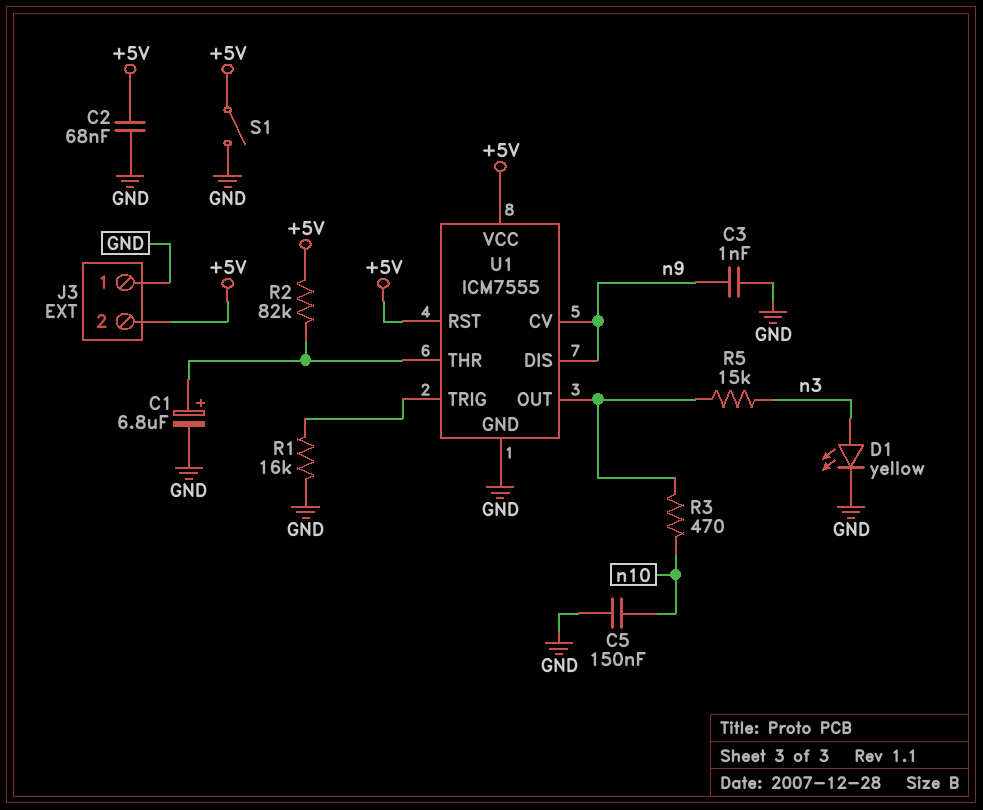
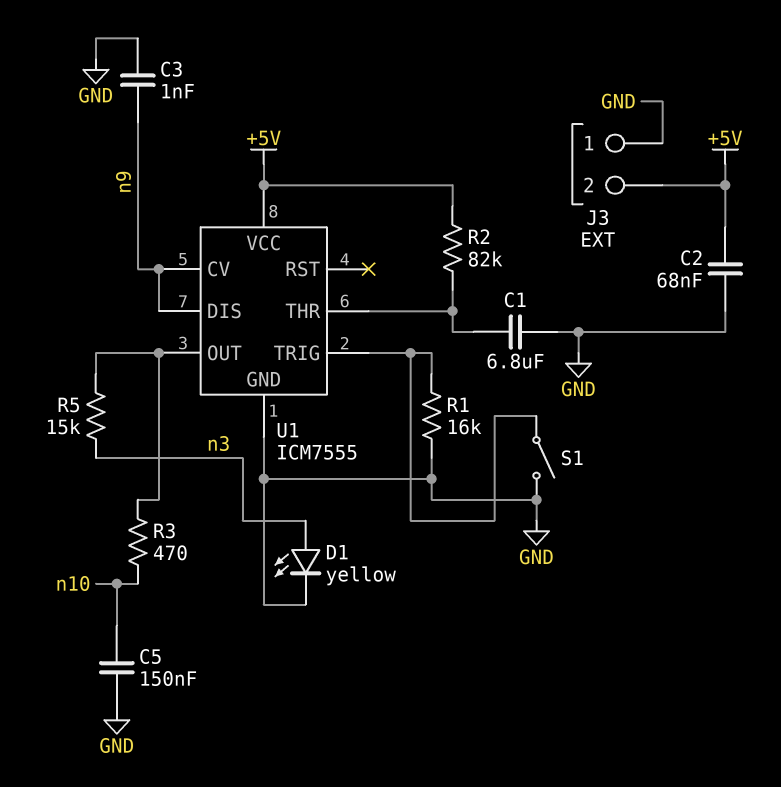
C1: 6.8uF (plus U1/THR, minus GND) -> 6.8uF (GND, U1/THR)
S1: switch (+5V, GND) -> switch (GND, U1/TRIG)
U1 pin RST: +5V -> none

